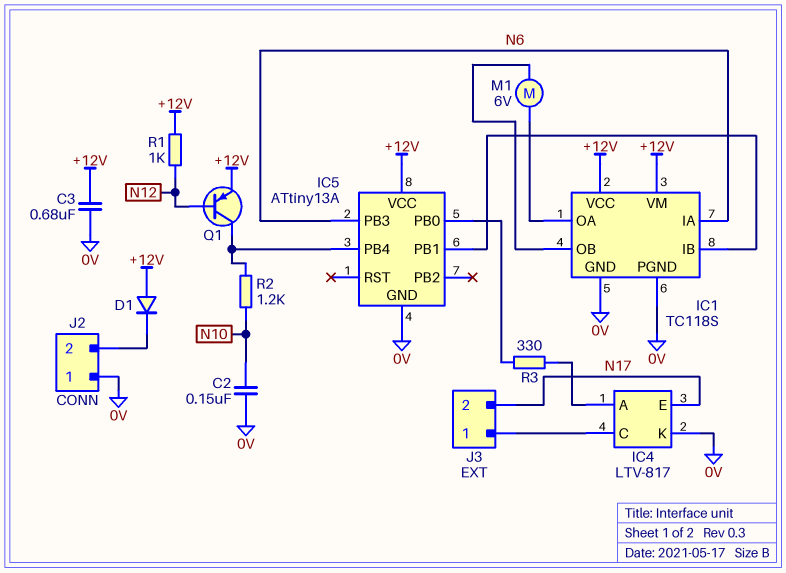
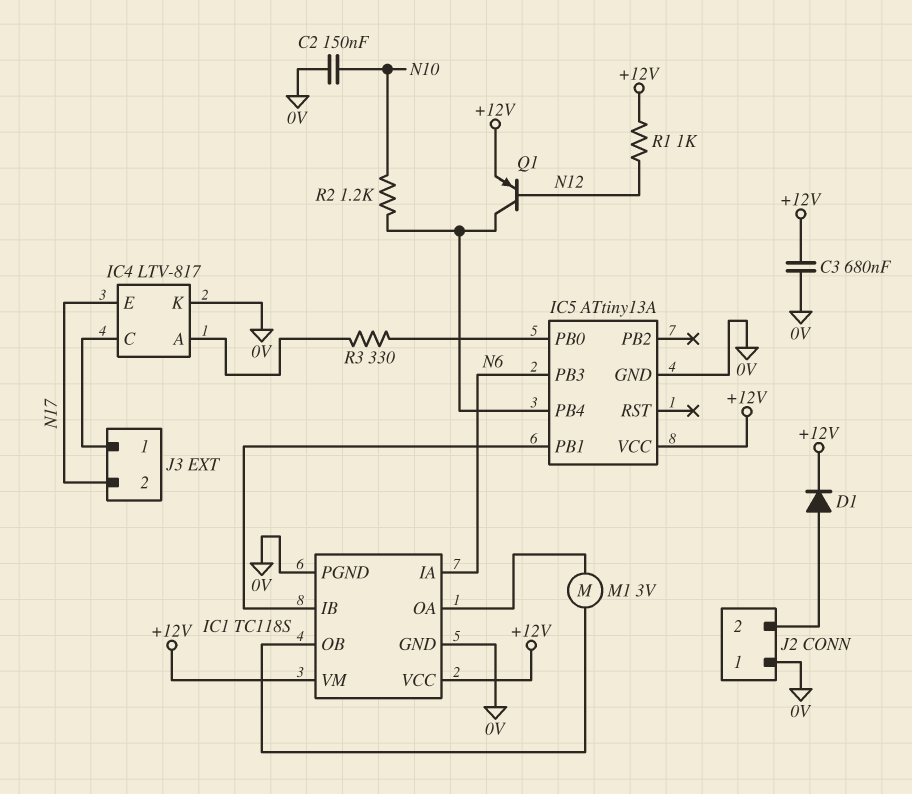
D1: diode (A +12V, K J2/2) -> diode (A J2/2, K +12V)
M1: motor 6V (IC1/OA, IC1/OB) -> motor 3V (IC1/OA, IC1/OB)

